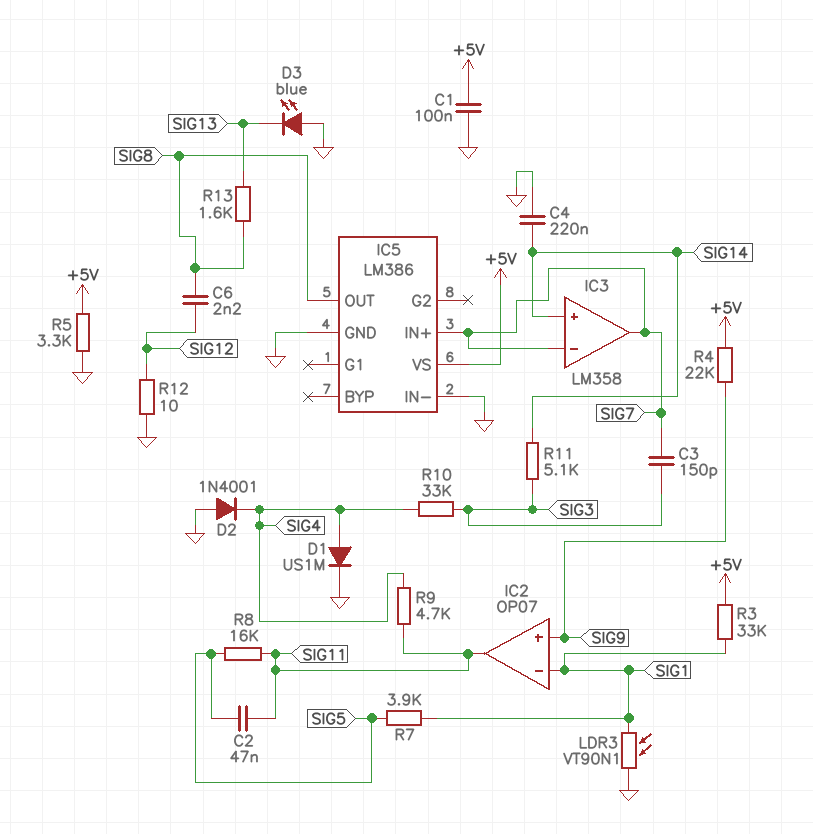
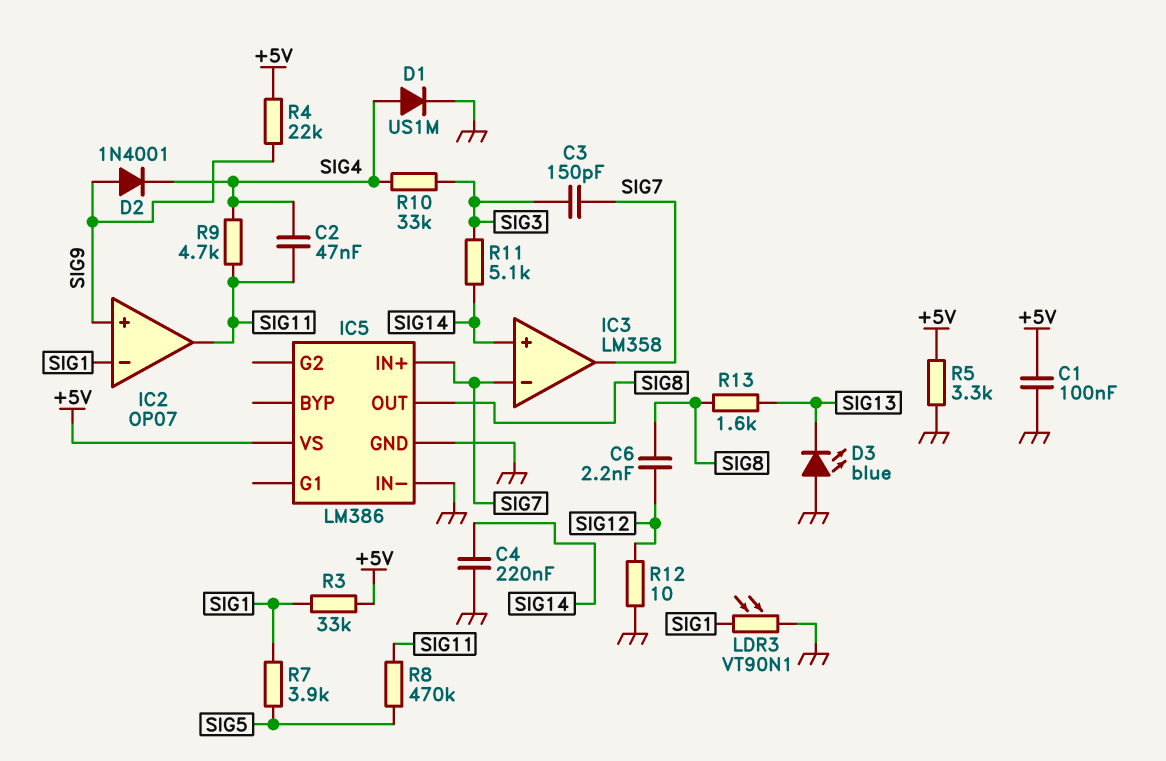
C2: 47nF (SIG5, SIG11) -> 47nF (SIG4, SIG11)
D2: diode 1N4001 (A GND, K SIG4) -> diode 1N4001 (A SIG9, K SIG4)
R8: 16k (SIG5, SIG11) -> 470k (SIG5, SIG11)

